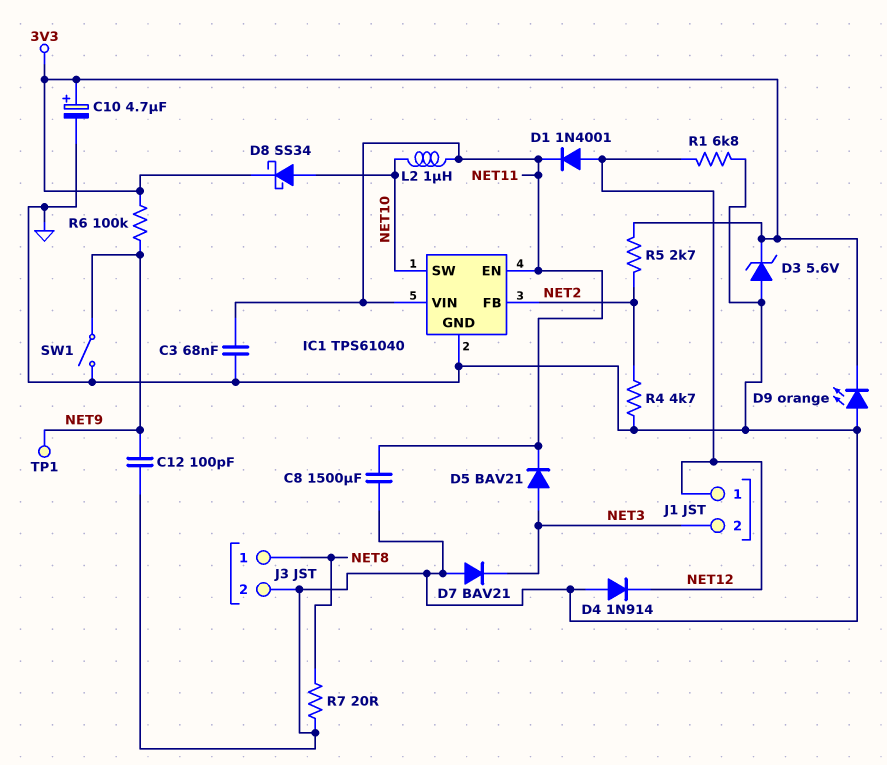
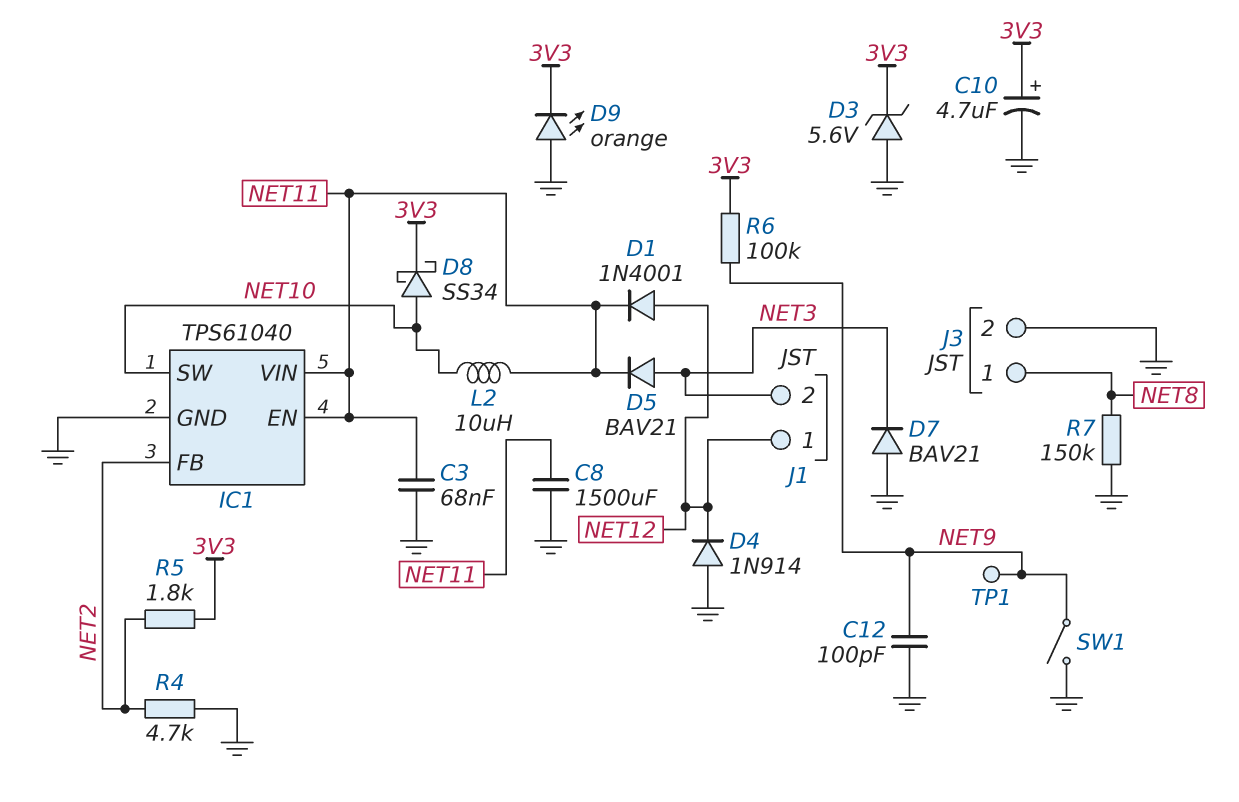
L2: 1uH (NET10, NET11) -> 10uH (NET10, NET11)
R1: 6.8k (GND, NET12) -> none
R5: 2.7k (3V3, NET2) -> 1.8k (3V3, NET2)
R7: 20 (GND, NET8) -> 150k (GND, NET8)

